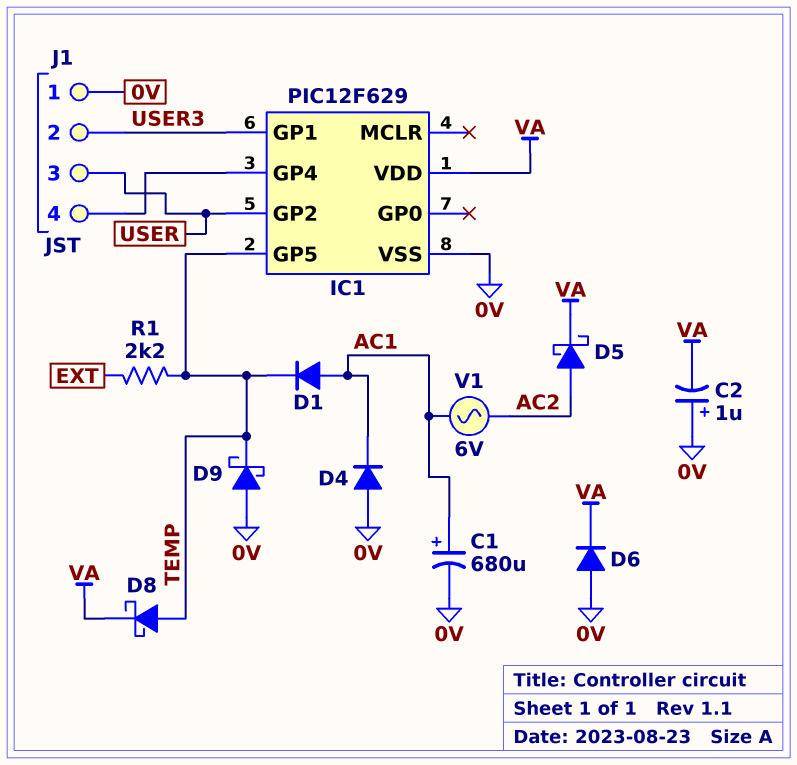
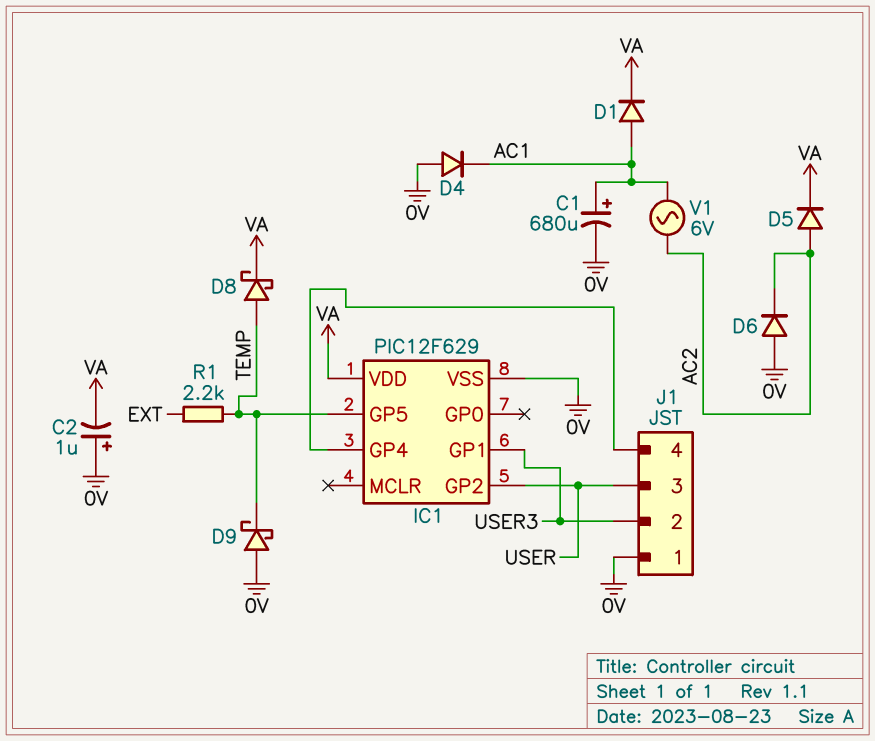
D1: diode (A AC1, K TEMP) -> diode (A AC1, K VA)
D5: schottky (A AC2, K VA) -> diode (A AC2, K VA)
D6: diode (A 0V, K VA) -> diode (A 0V, K AC2)

